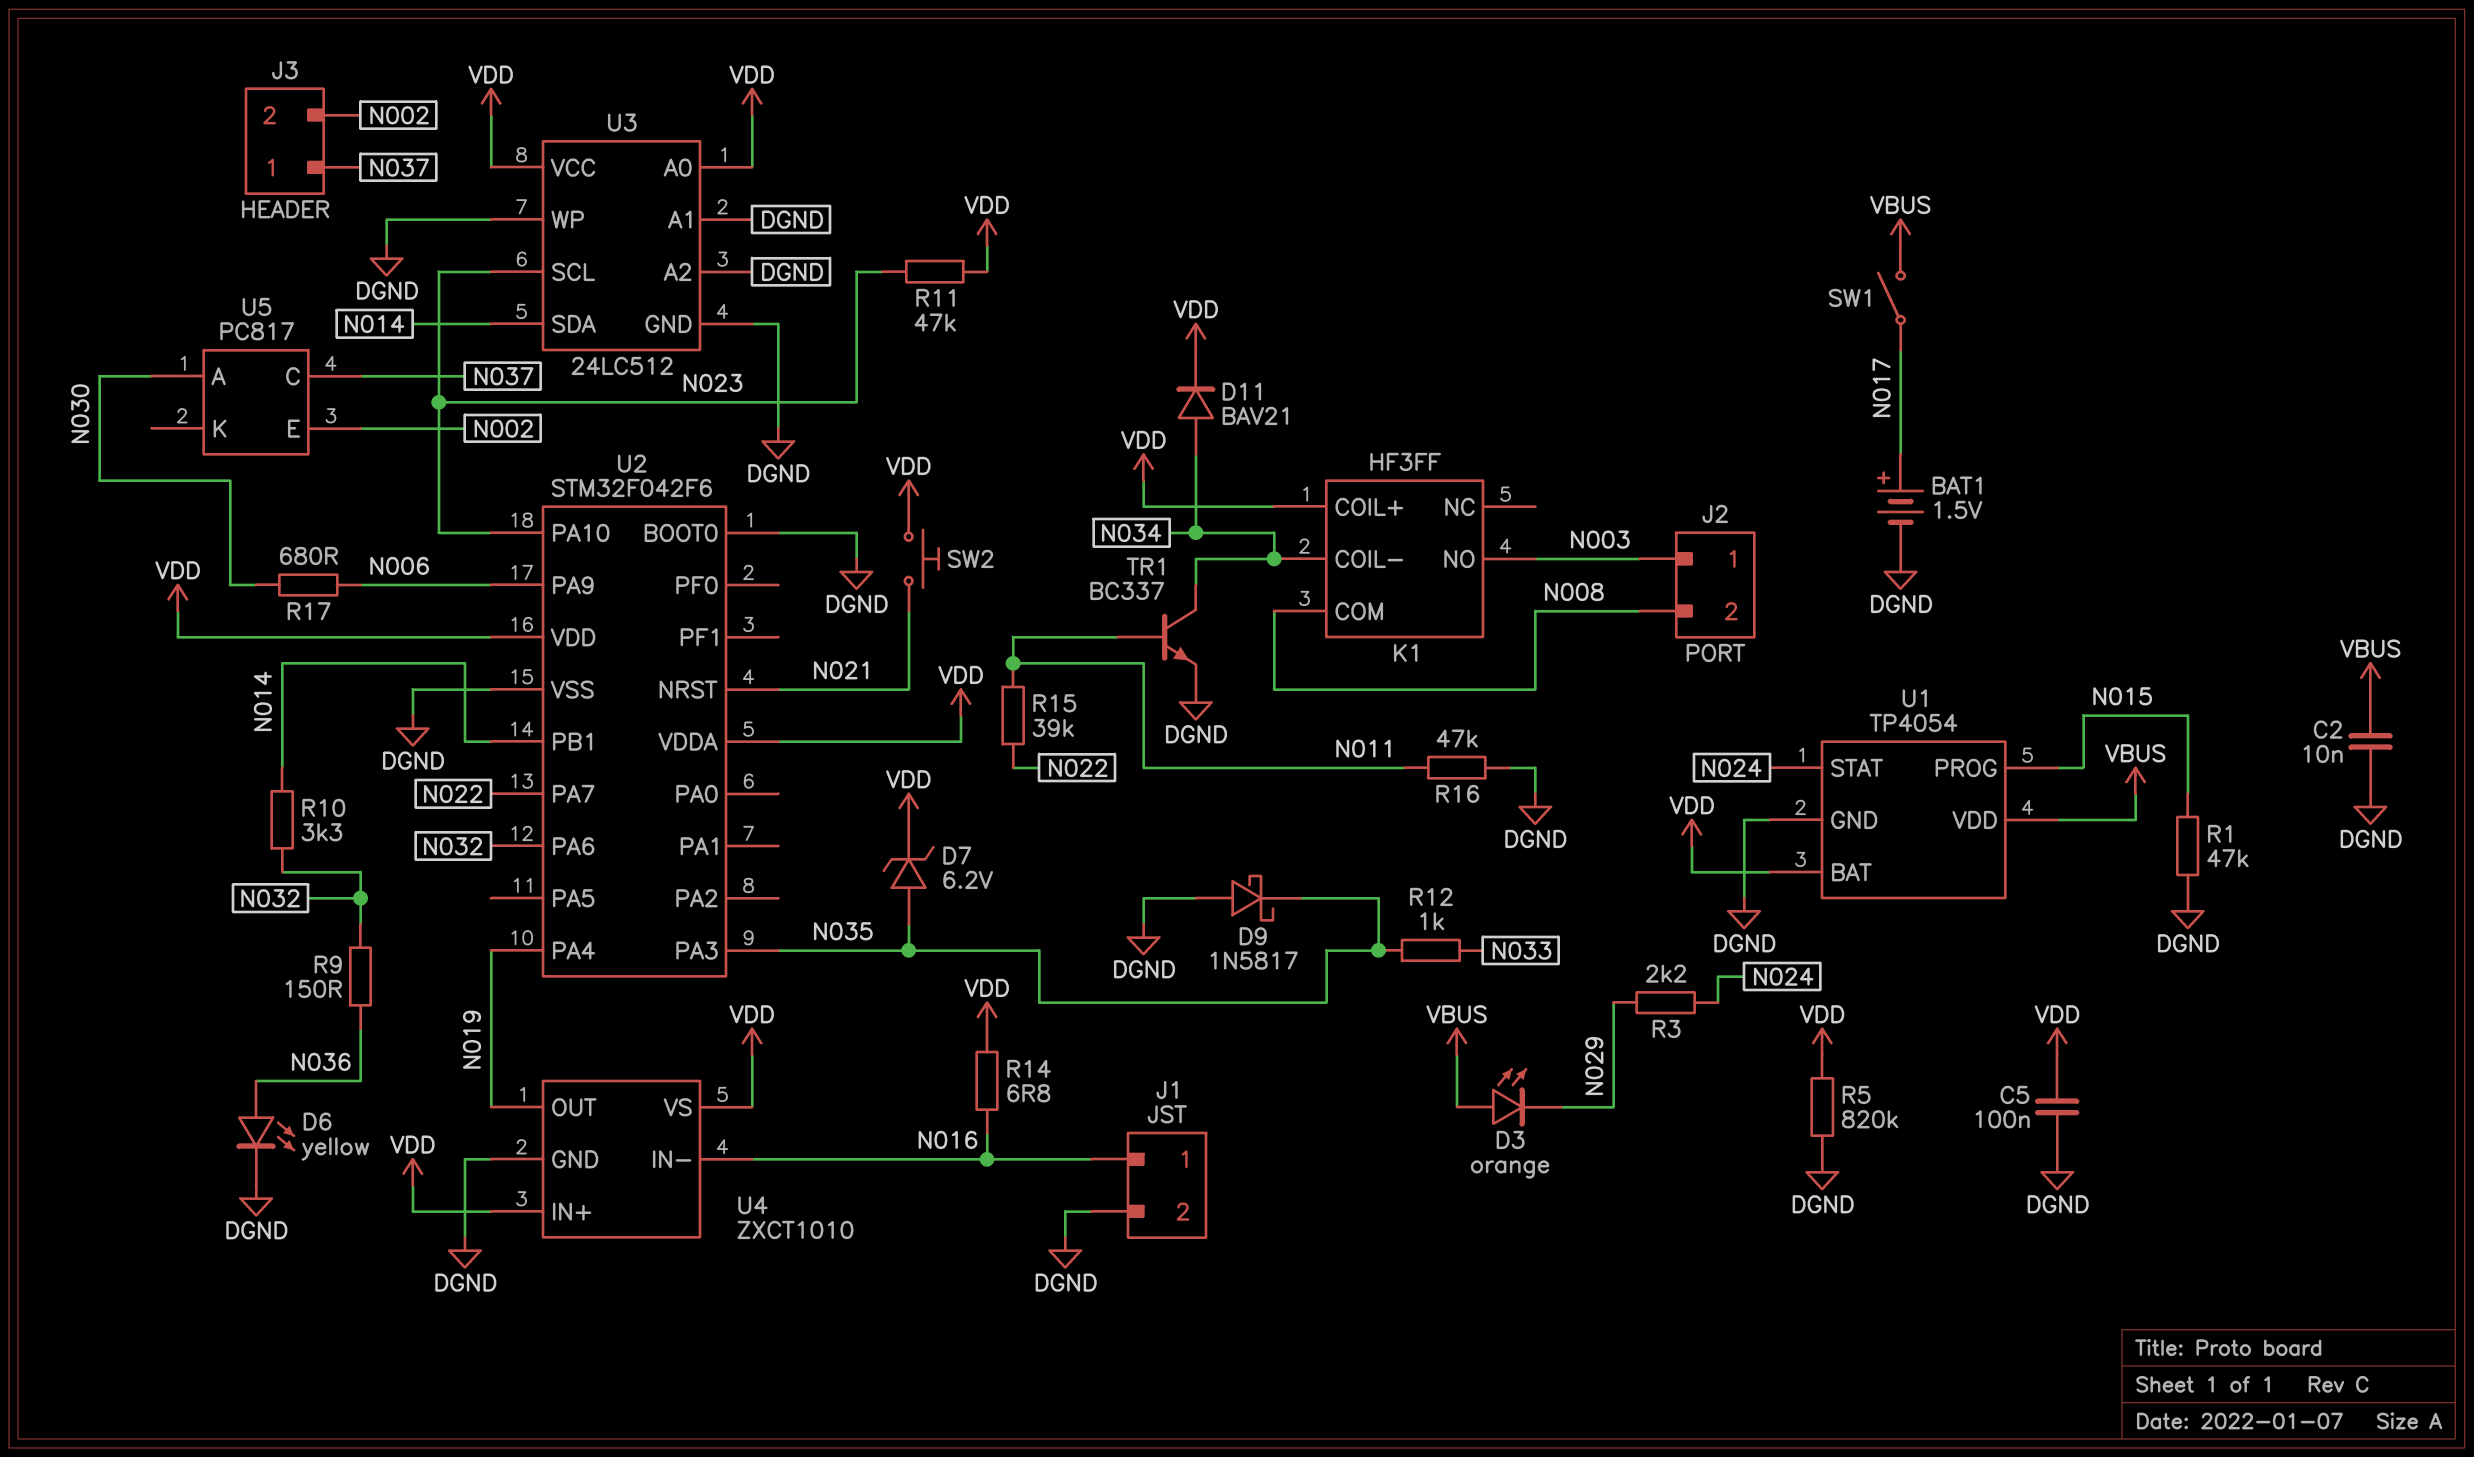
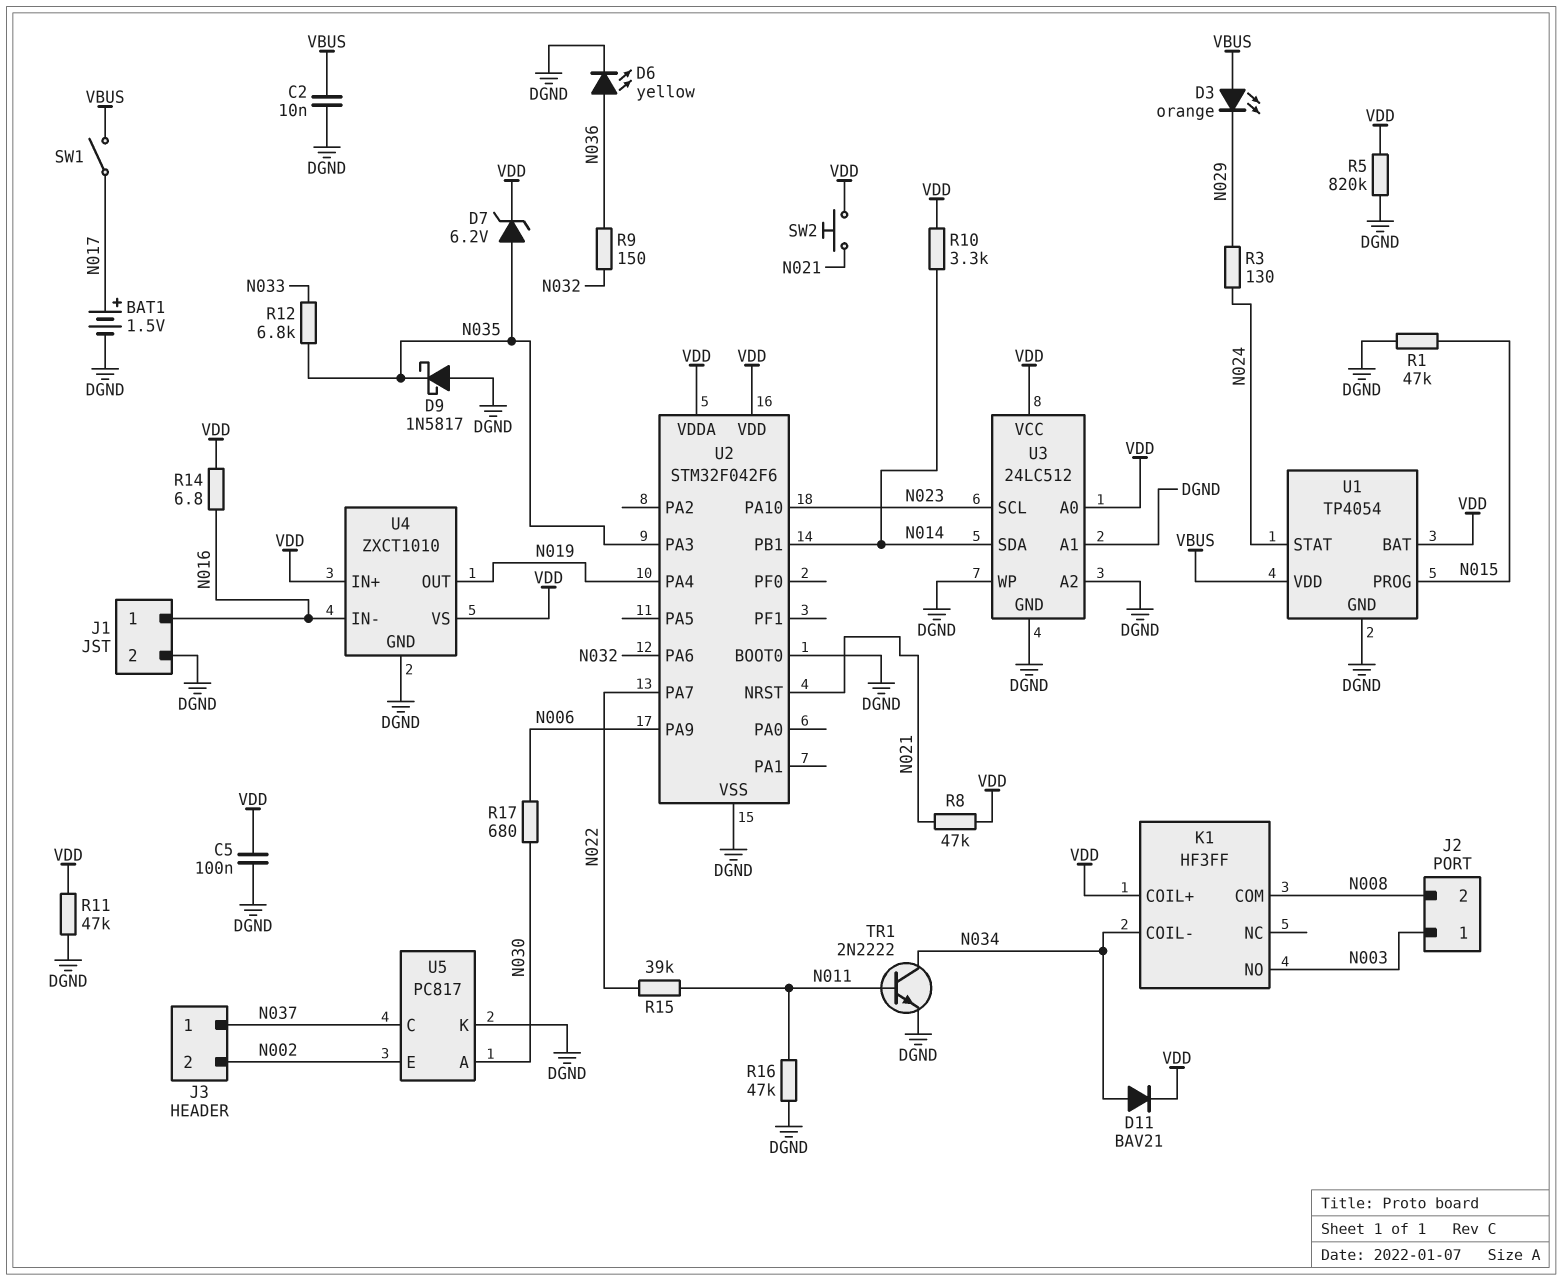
R3: 2.2k (N024, N029) -> 130 (N024, N029)
R8: none -> 47k (N021, VDD)
R10: 3.3k (N014, N032) -> 3.3k (N014, VDD)
R11: 47k (N023, VDD) -> 47k (DGND, VDD)
R12: 1k (N033, N035) -> 6.8k (N033, N035)
TR1: NPN BC337 (B N011, C N034, E DGND) -> NPN 2N2222 (B N011, C N034, E DGND)
U5 pin K: none -> DGND

